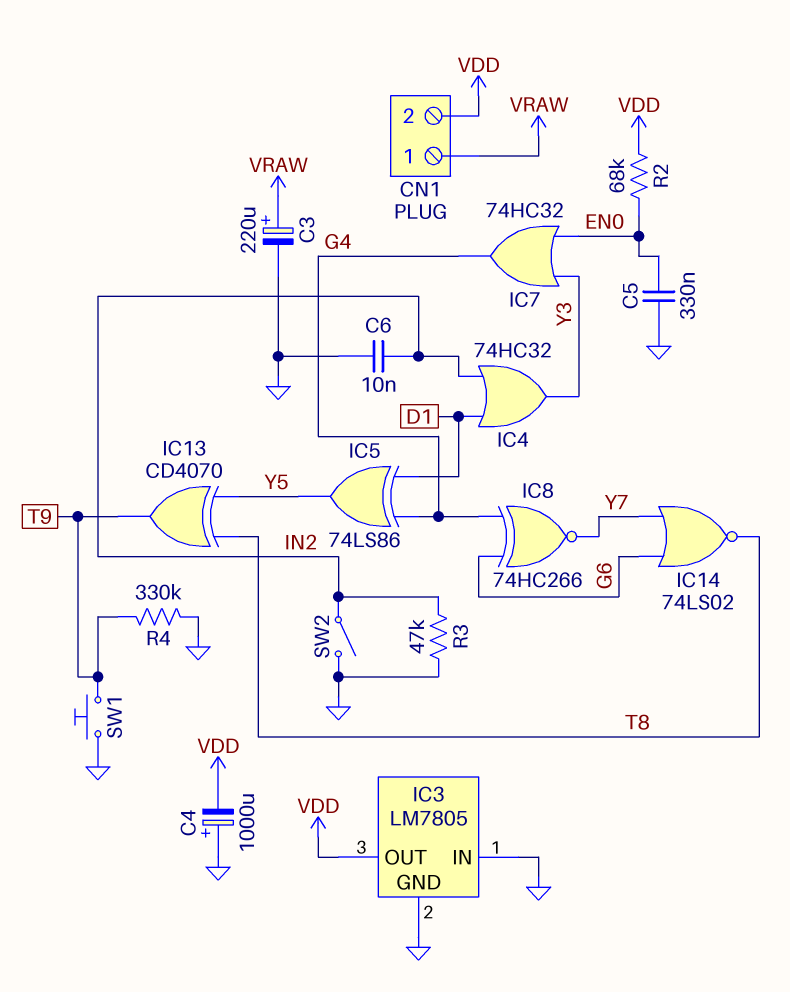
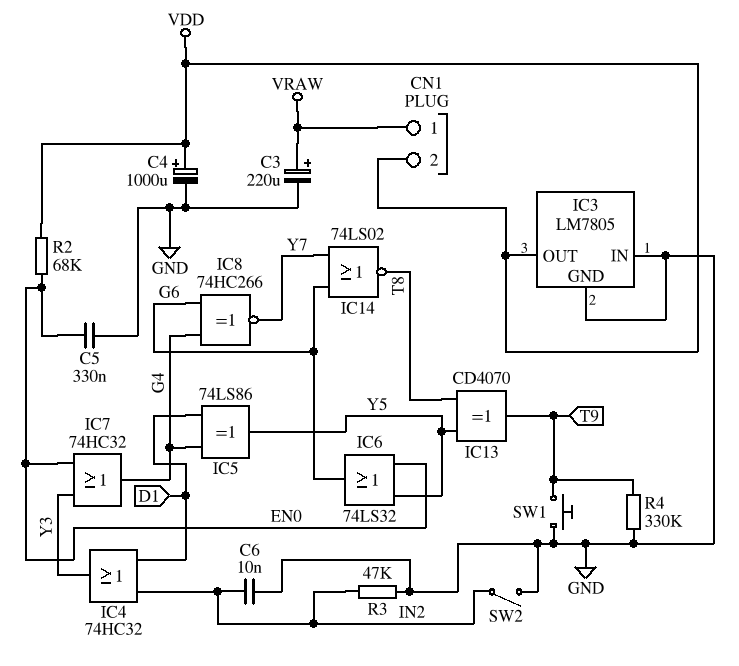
C4: 1000uF (plus GND, minus VDD) -> 1000uF (plus VDD, minus GND)
IC6: none -> OR 74LS32 (in EN0, in Y5, out G6)

